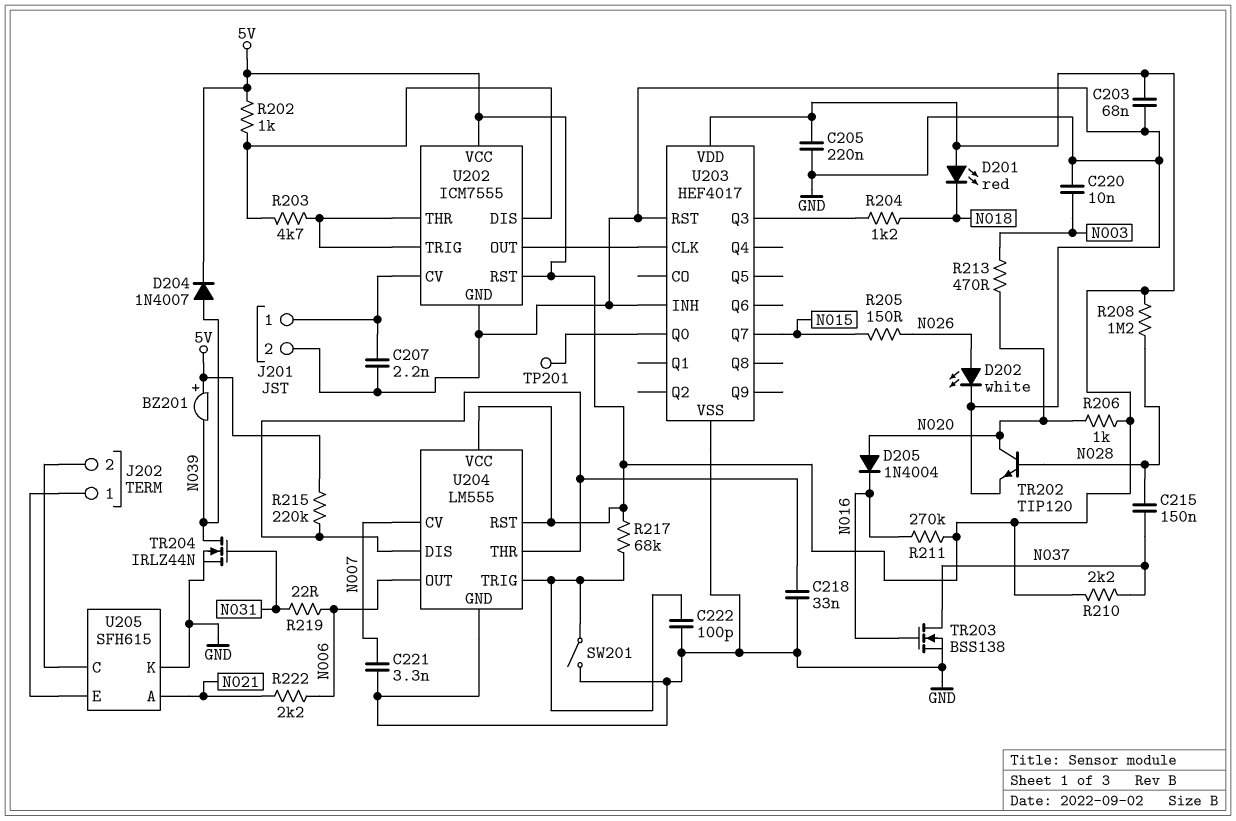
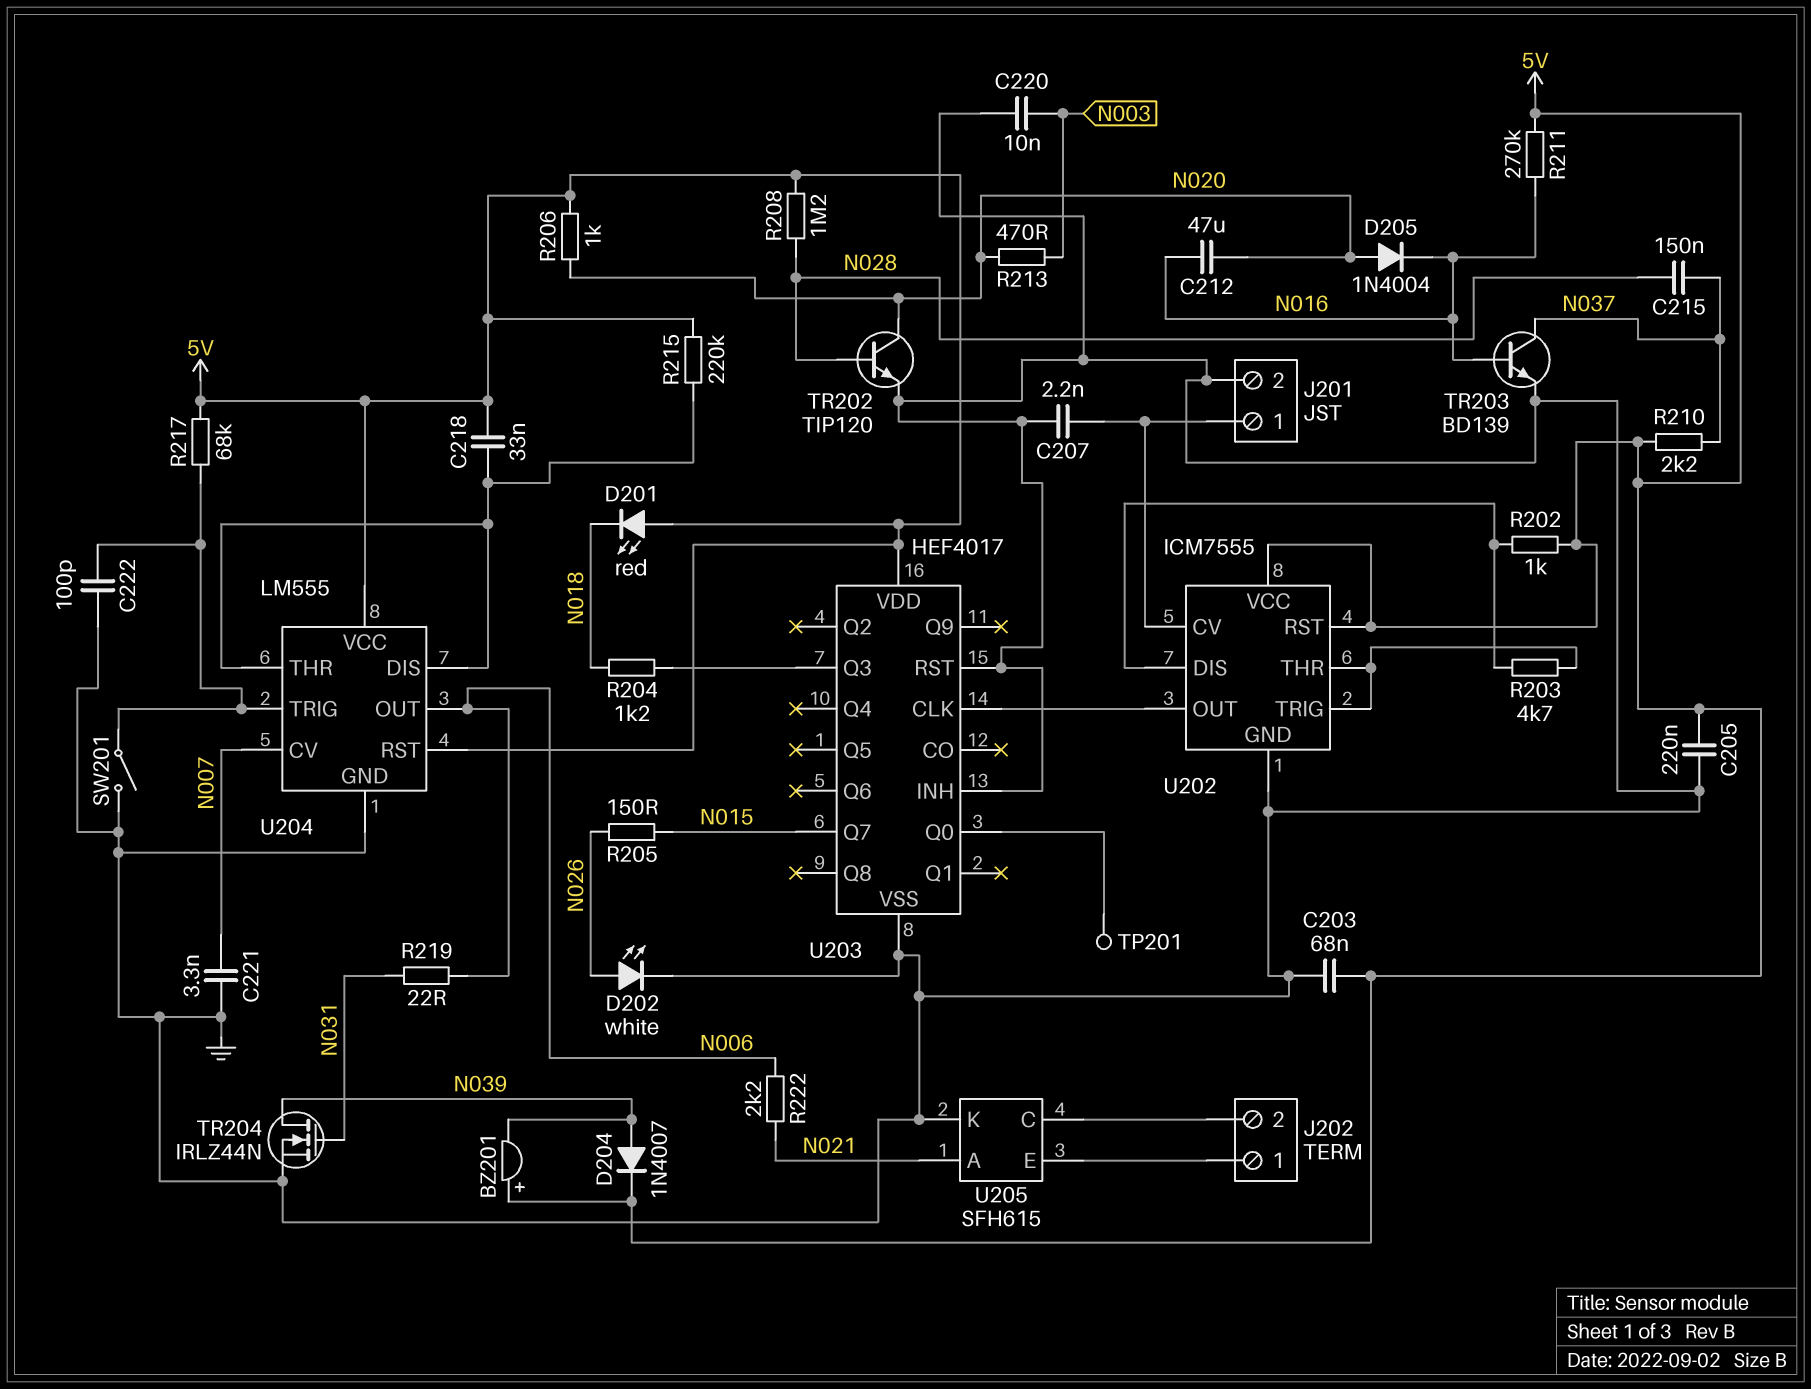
C212: none -> 47uF (N016, N020)
C218: 33nF (GND, U204/DIS) -> 33nF (5V, U204/DIS)
TR203: NMOS BSS138 (G N016, D N037, S GND) -> NPN BD139 (B N016, C N037, E GND)

